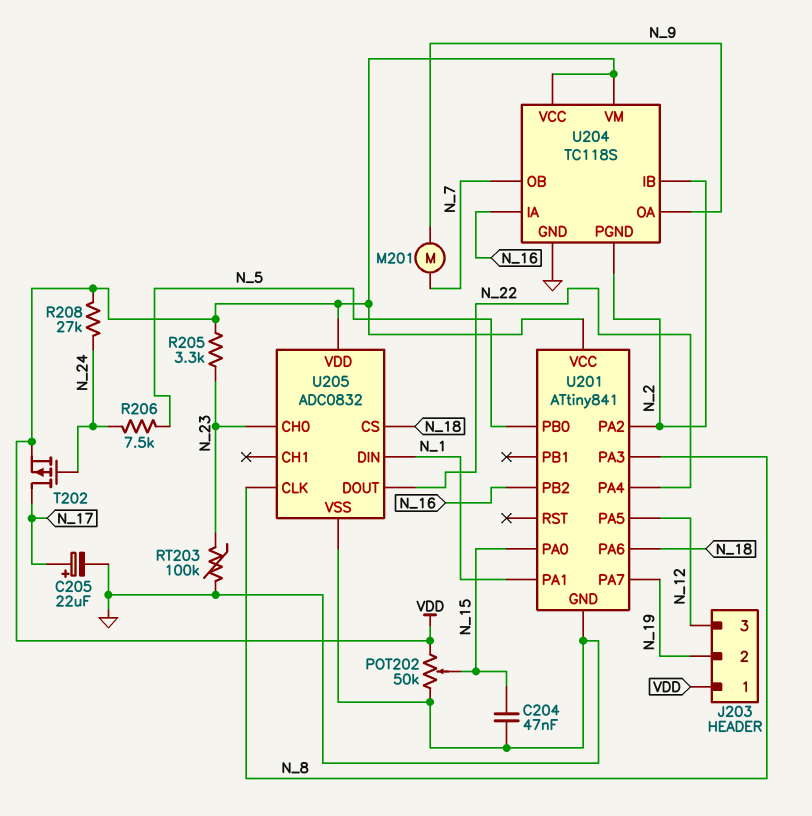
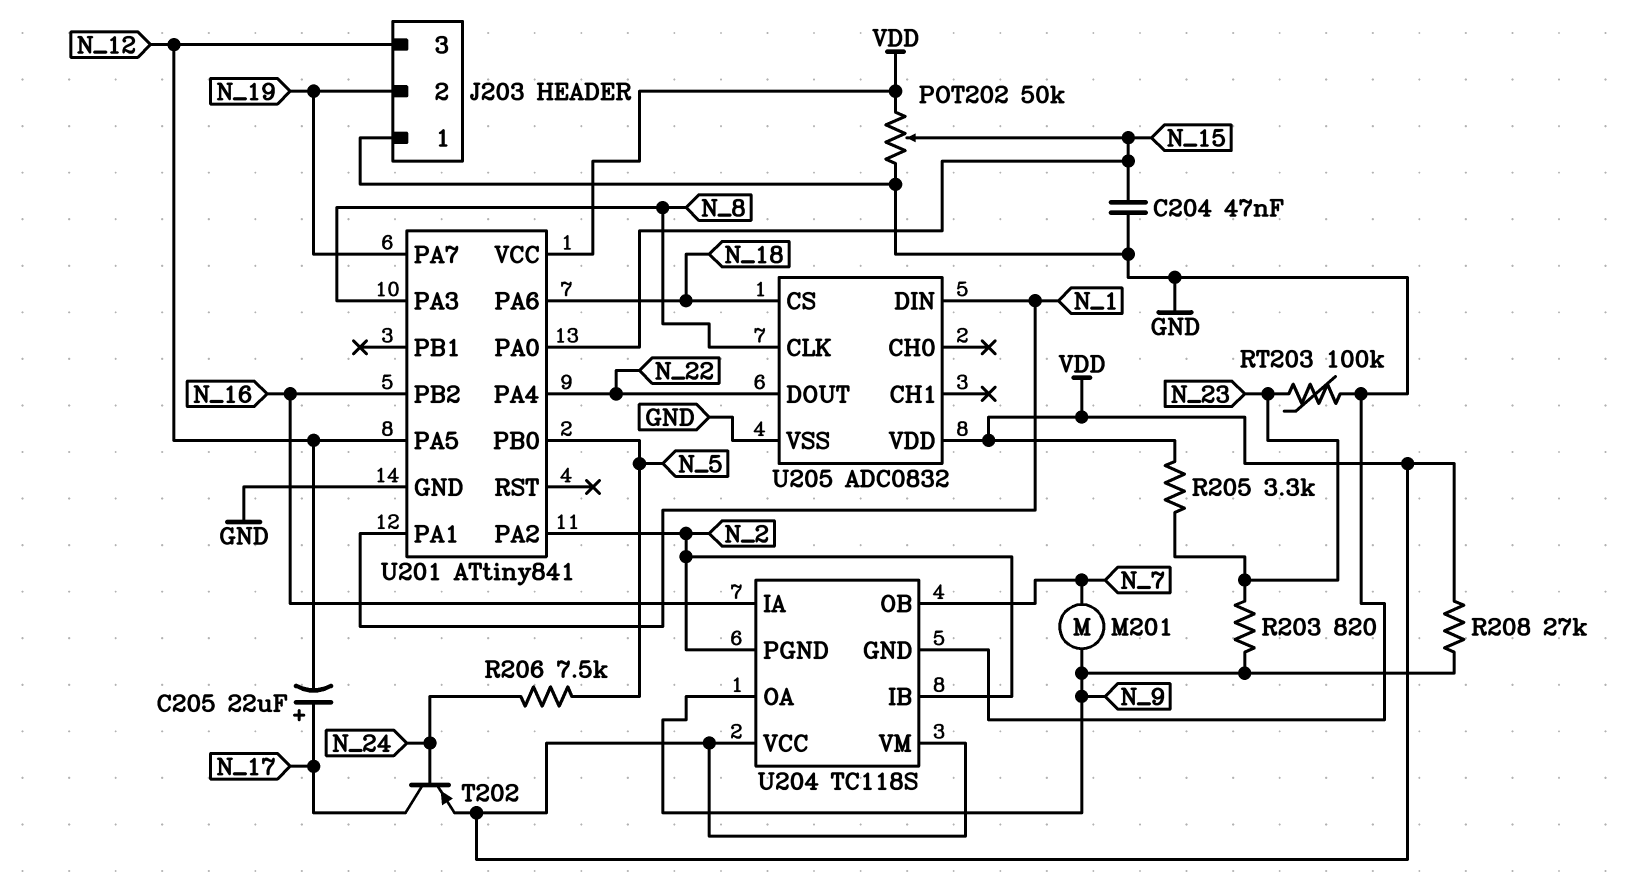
C205: 22uF (plus N_17, minus GND) -> 22uF (plus N_17, minus N_12)
J203 pin 1: VDD -> GND
R203: none -> 820 (N_9, N_23)
R208: 27k (N_24, VDD) -> 27k (N_9, VDD)
T202: PMOS (G N_24, D N_17, S VDD) -> PNP (B N_24, C N_17, E VDD)
U205 pin CH0: N_23 -> none

